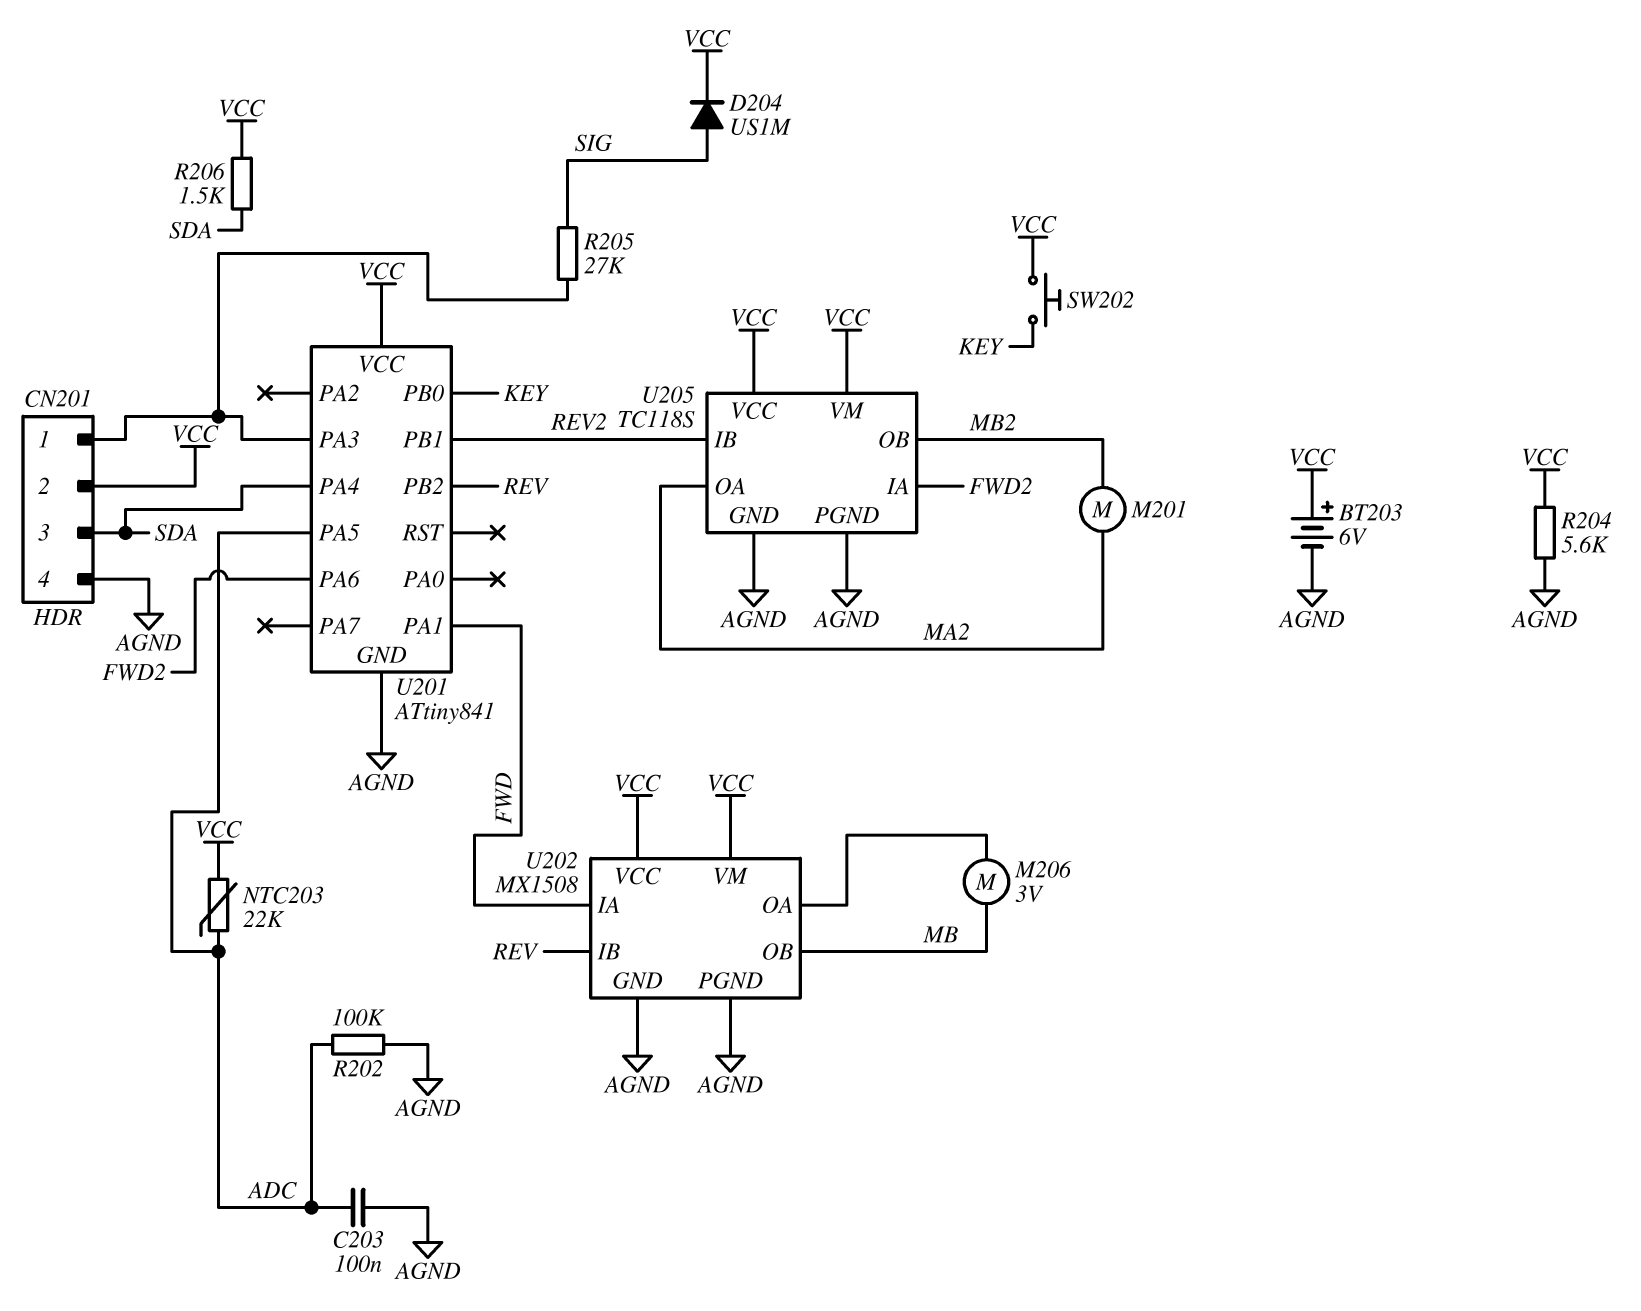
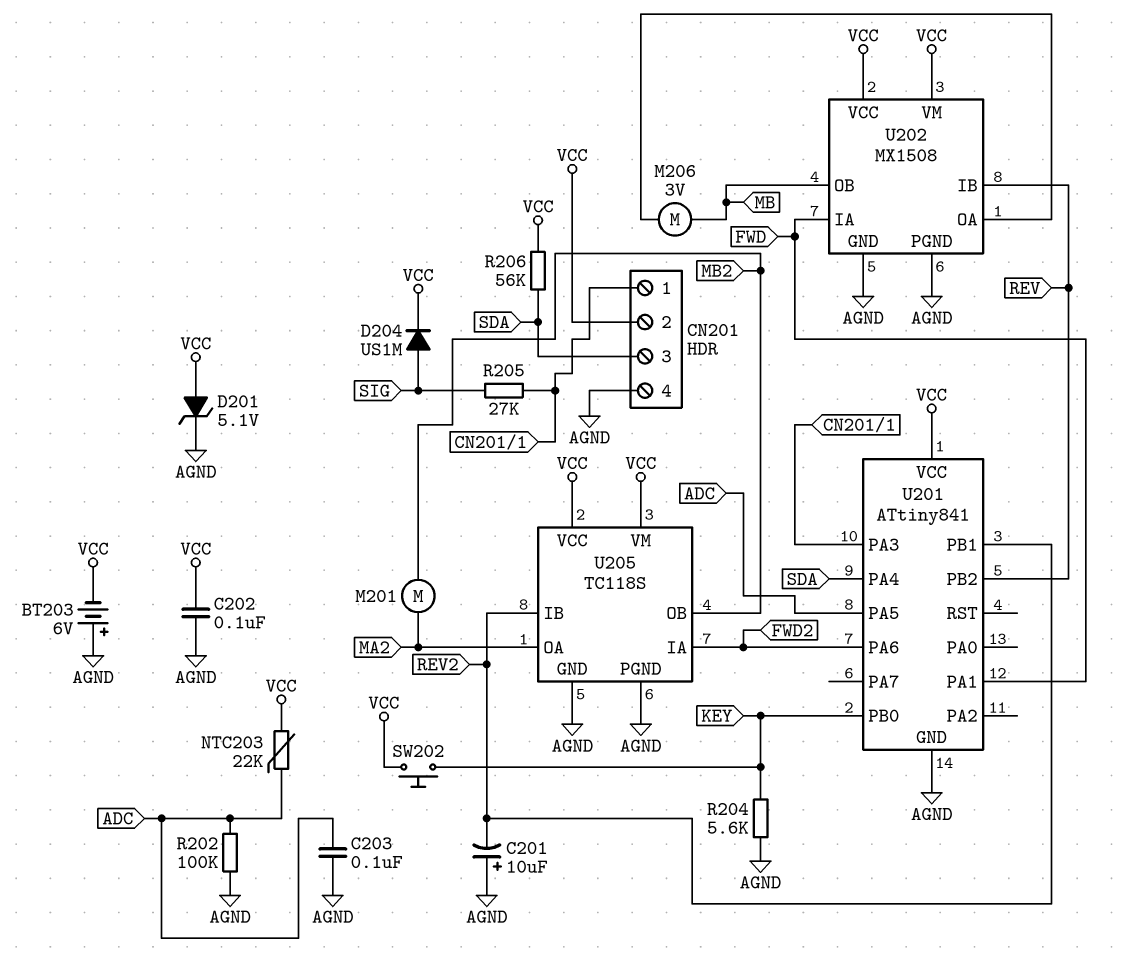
BT203: 6V (plus VCC, minus AGND) -> 6V (plus AGND, minus VCC)
C201: none -> 10uF (plus AGND, minus REV2)
C202: none -> 100nF (AGND, VCC)
D201: none -> zener 5.1V (A VCC, K AGND)
R204: 5.6k (AGND, VCC) -> 5.6k (AGND, KEY)
R206: 1.5k (SDA, VCC) -> 56k (SDA, VCC)

